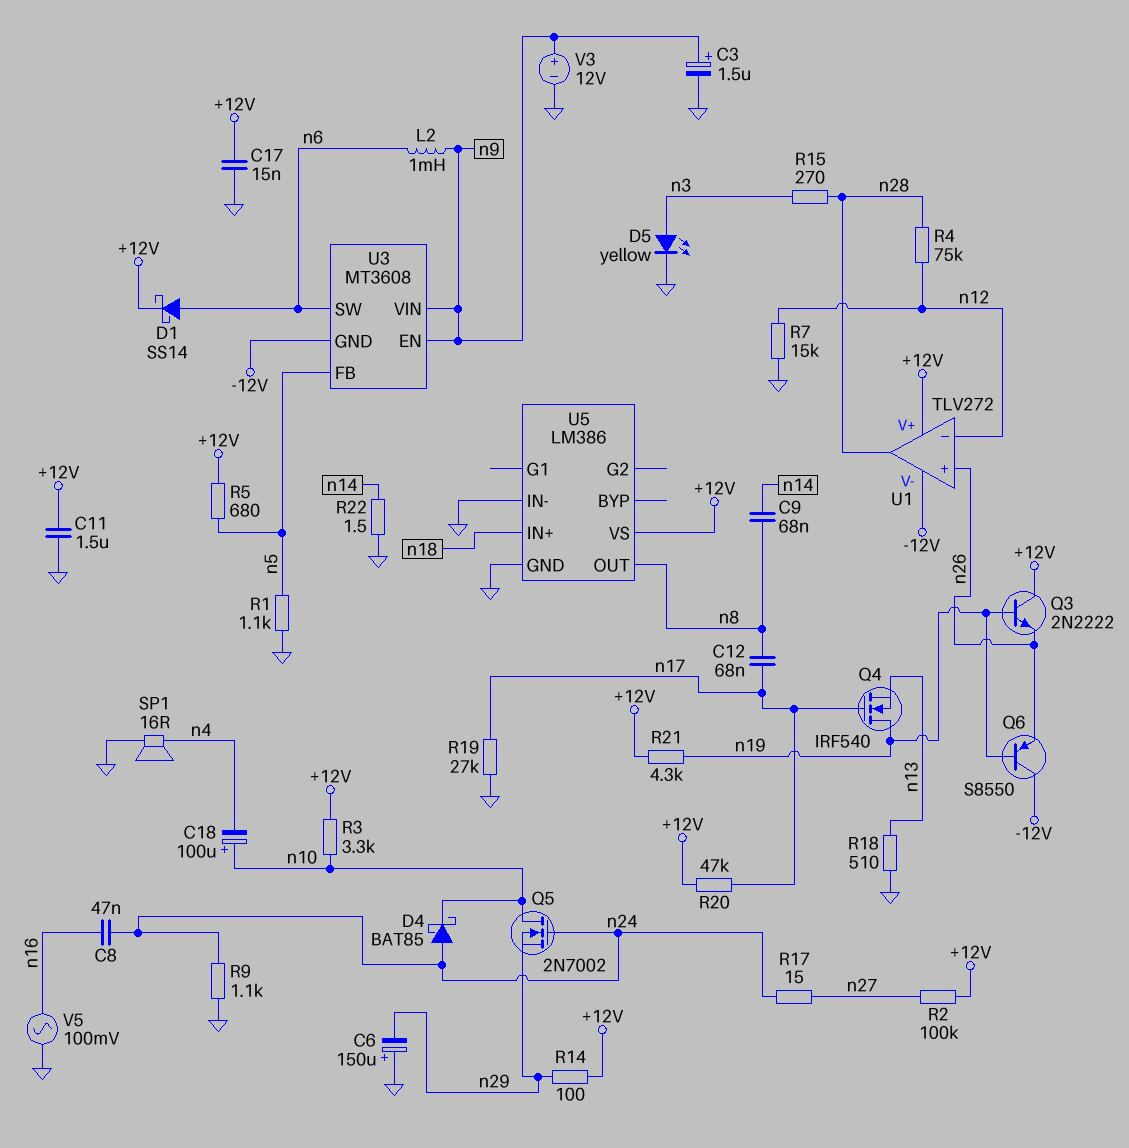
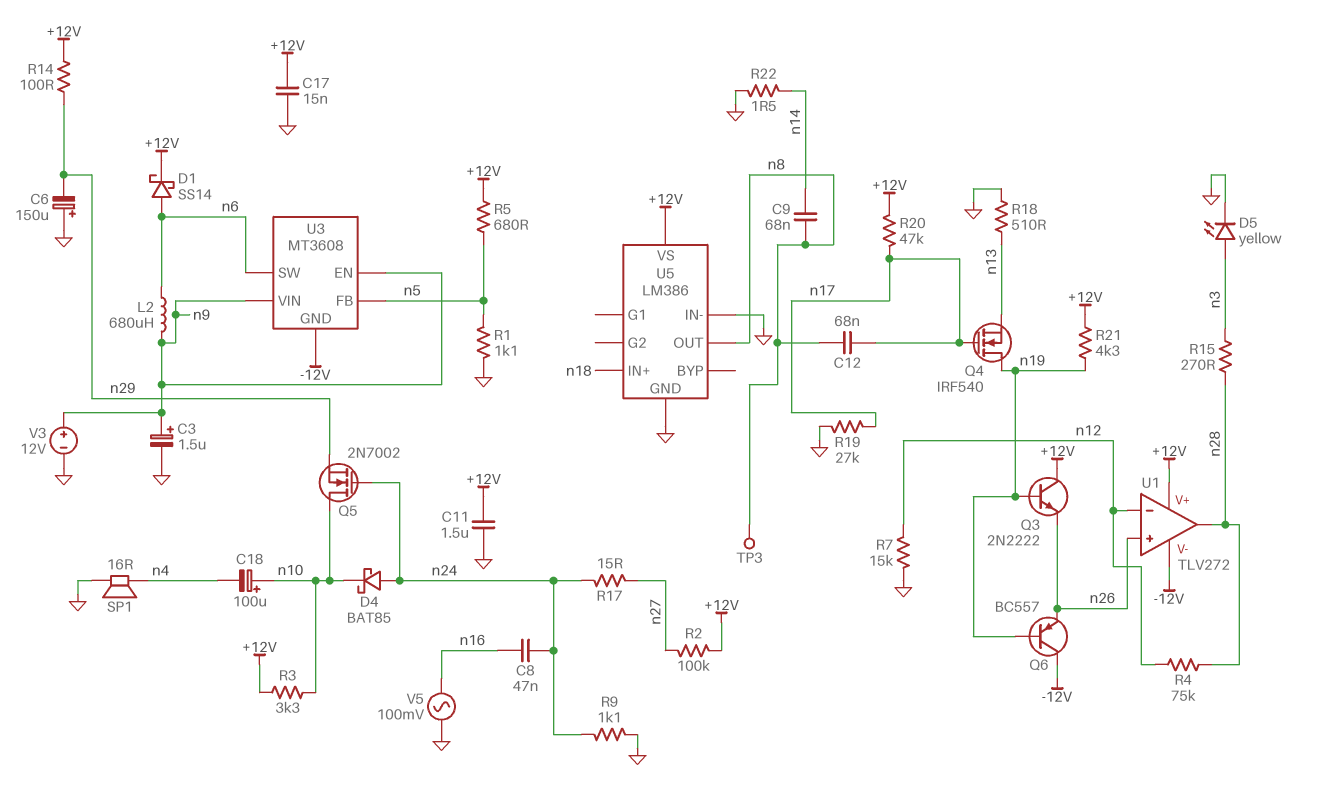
L2: 1mH (n6, n9) -> 680uH (n6, n9)
Q6: PNP S8550 (B n19, C -12V, E n26) -> PNP BC557 (B n19, C -12V, E n26)
TP3: none -> test point (n8)

